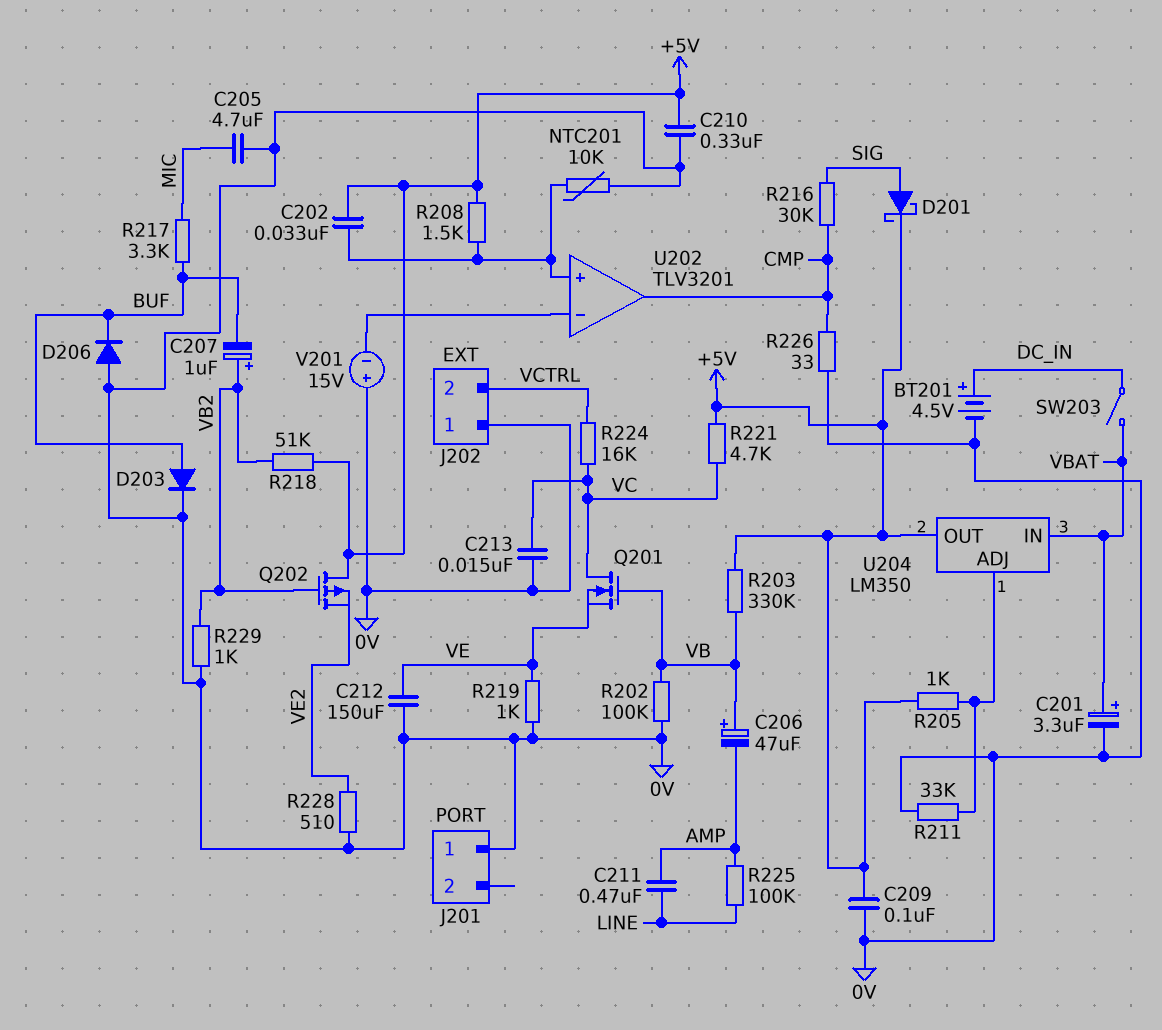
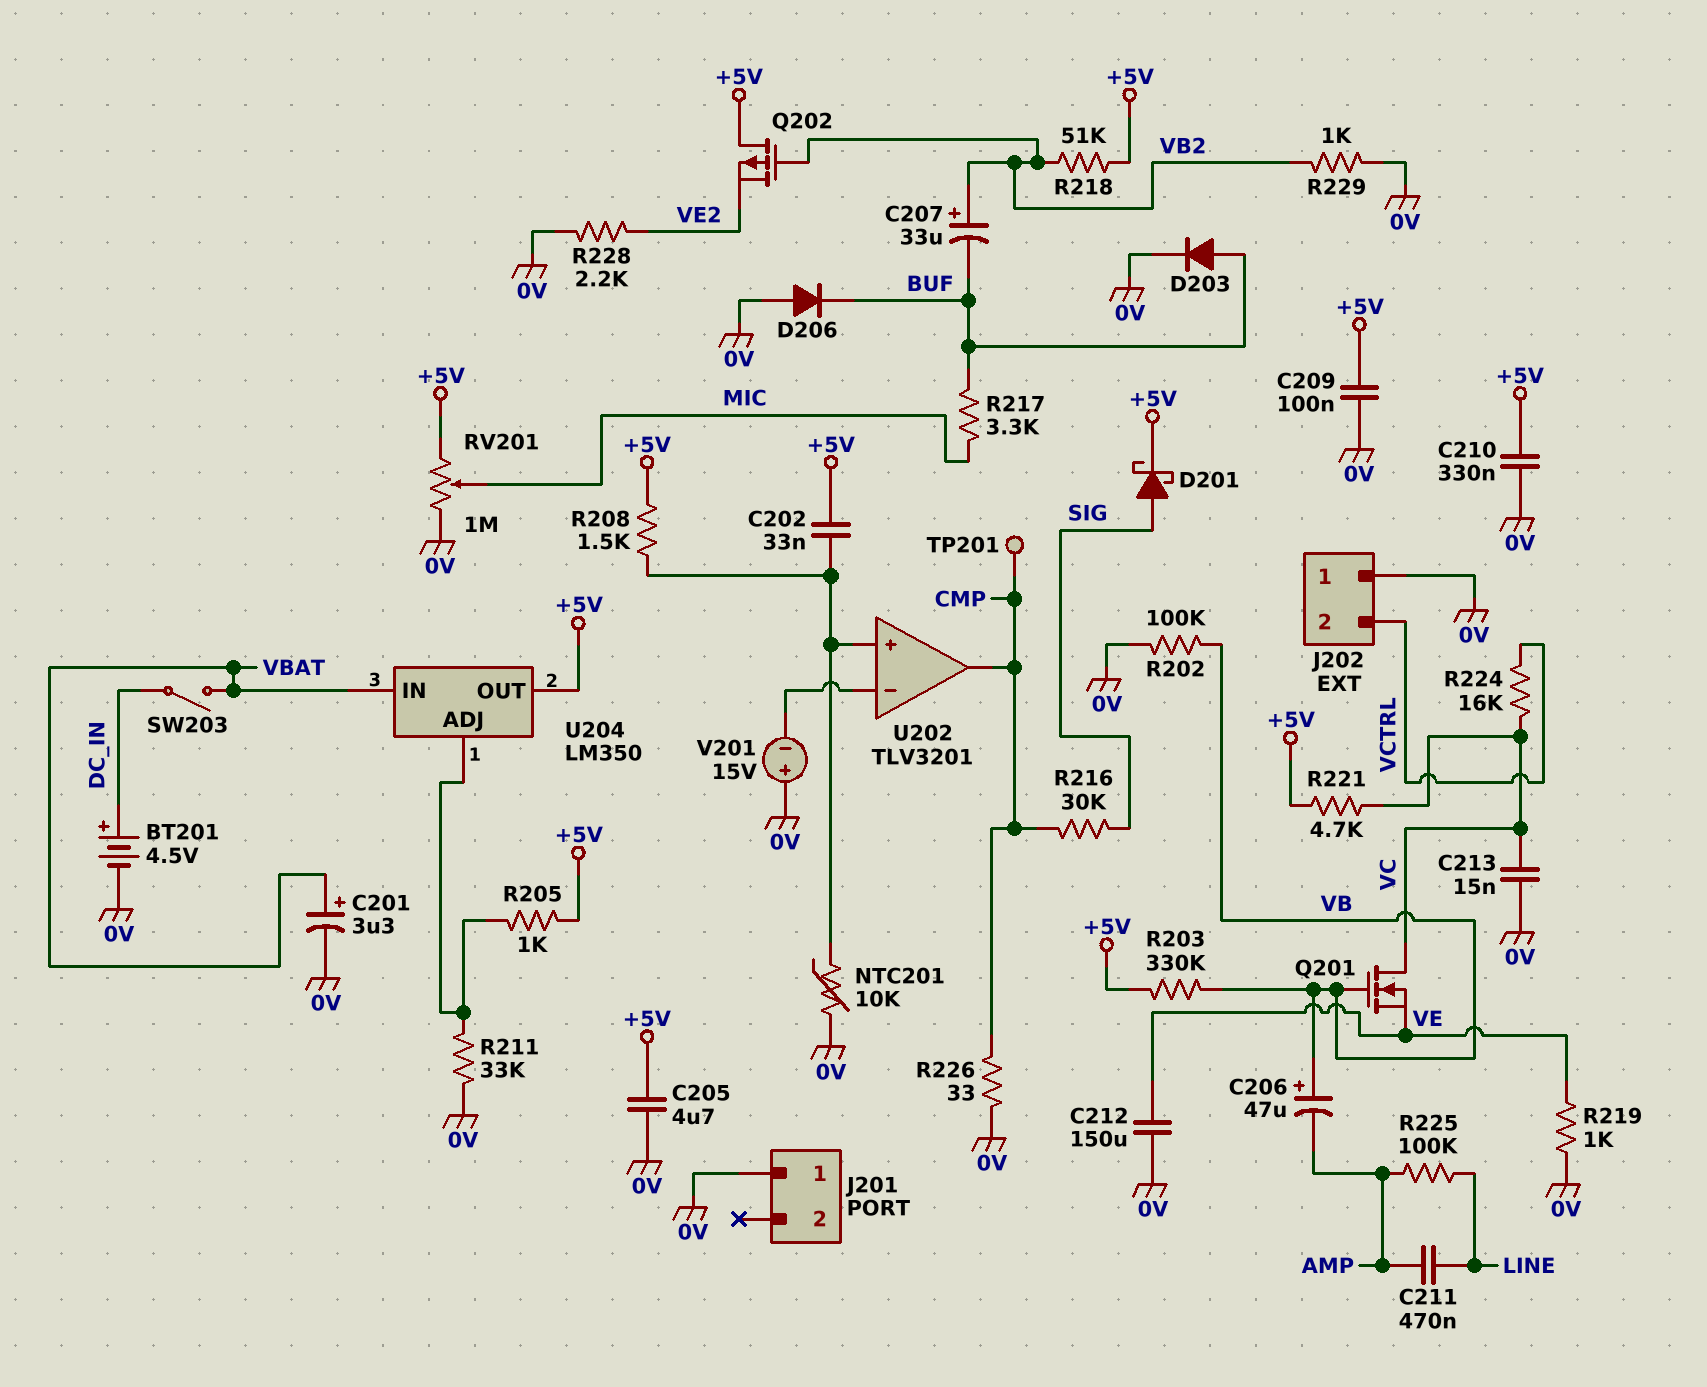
C205: 4.7uF (0V, MIC) -> 4.7uF (+5V, 0V)
C207: 1uF (plus VB2, minus BUF) -> 33uF (plus VB2, minus BUF)
R228: 510 (0V, VE2) -> 2.2k (0V, VE2)
RV201: none -> 1M (+5V, 0V, wiper MIC)
TP201: none -> test point (CMP)

